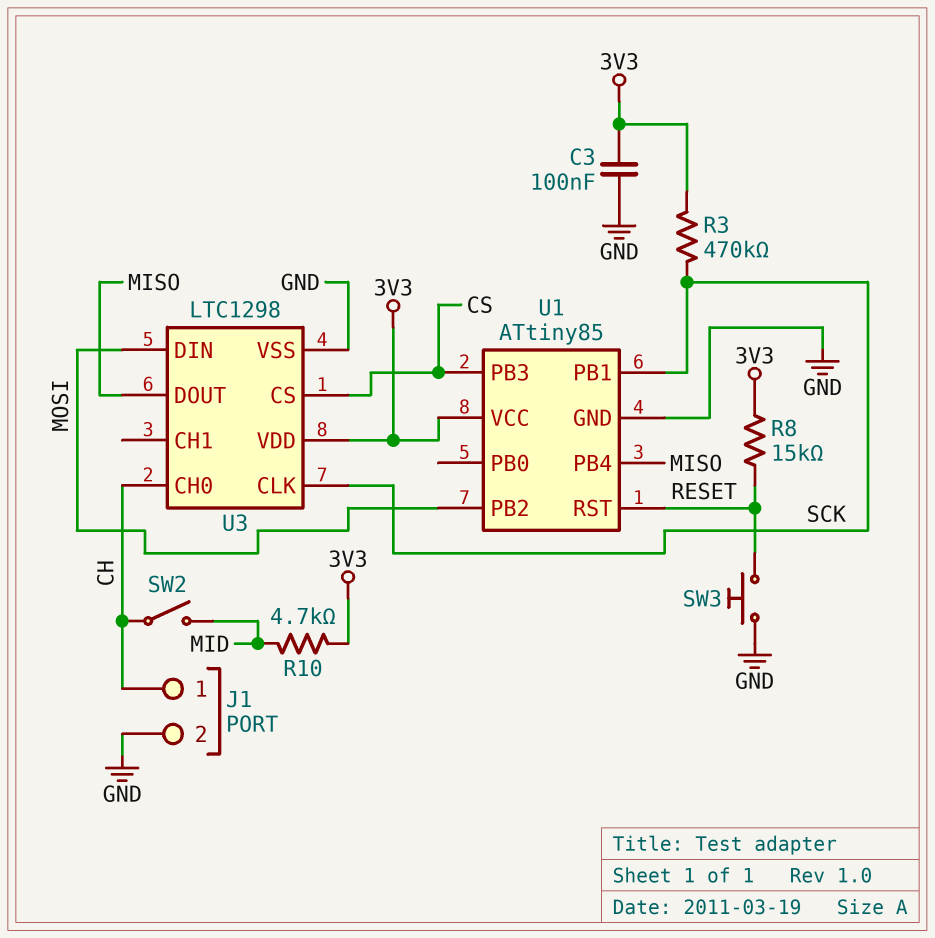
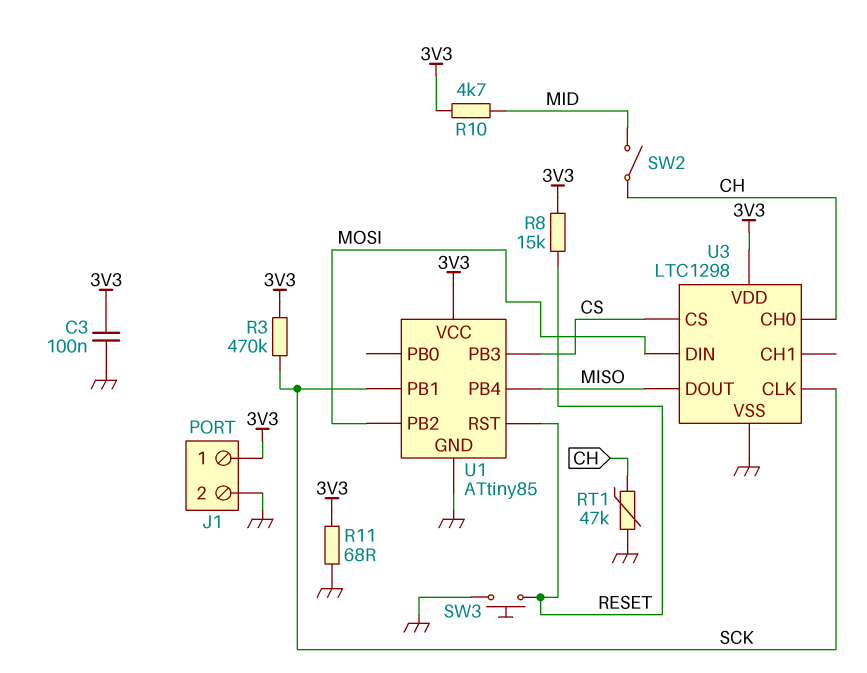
J1 pin 1: CH -> 3V3
R11: none -> 68 (3V3, GND)
RT1: none -> 47k (CH, GND)

